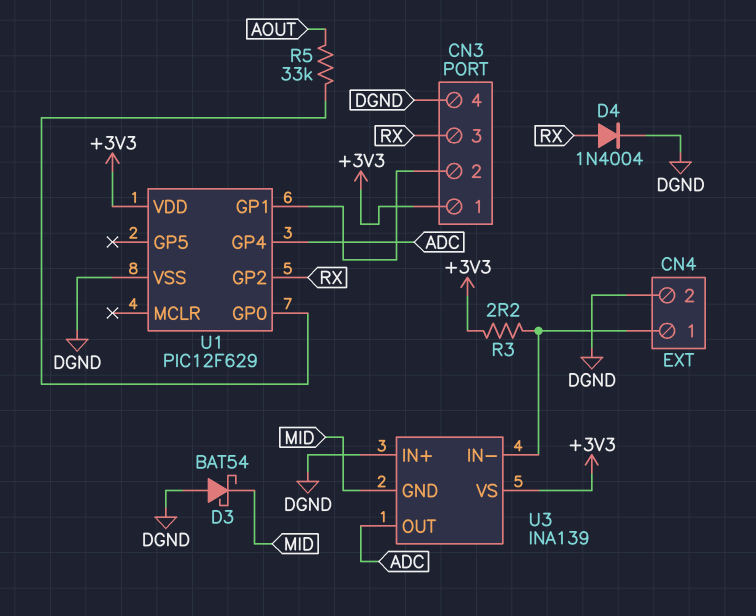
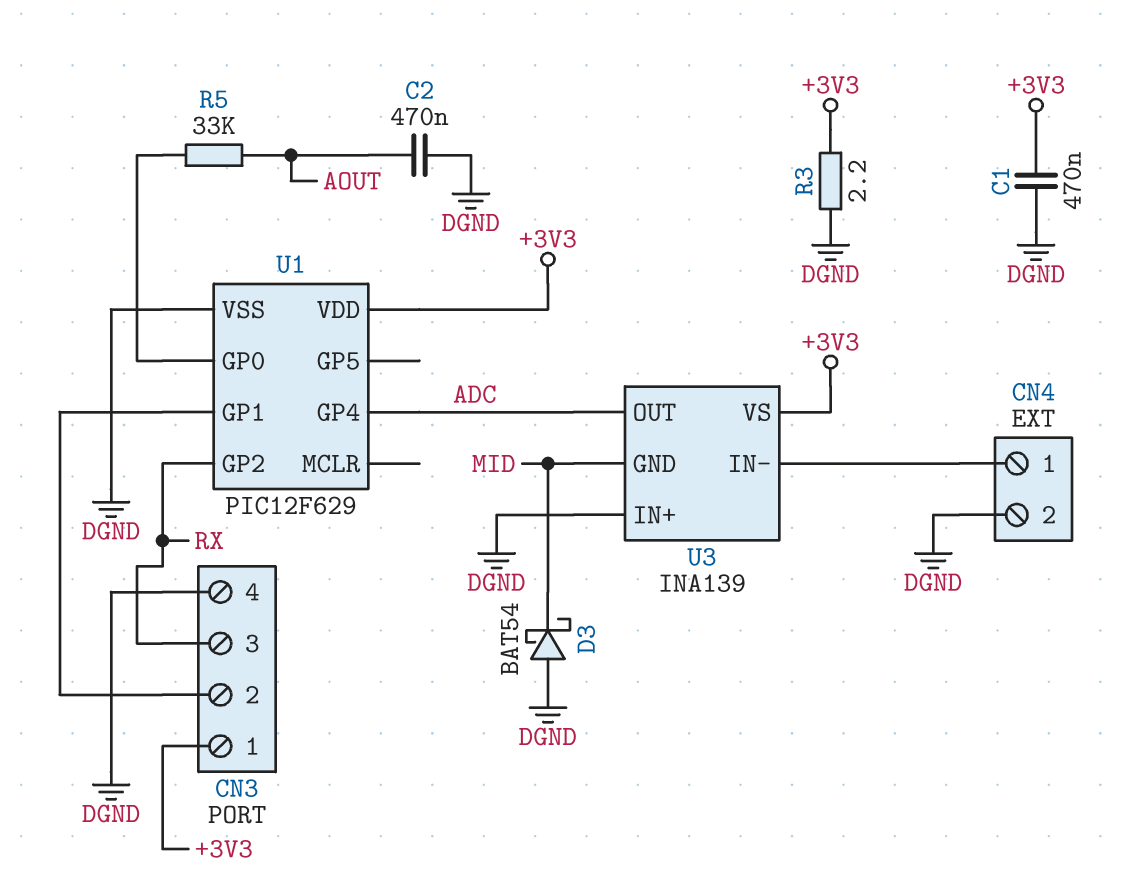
C1: none -> 470nF (+3V3, DGND)
C2: none -> 470nF (AOUT, DGND)
D4: diode 1N4004 (A RX, K DGND) -> none
R3: 2.2 (+3V3, CN4/1) -> 2.2 (+3V3, DGND)

